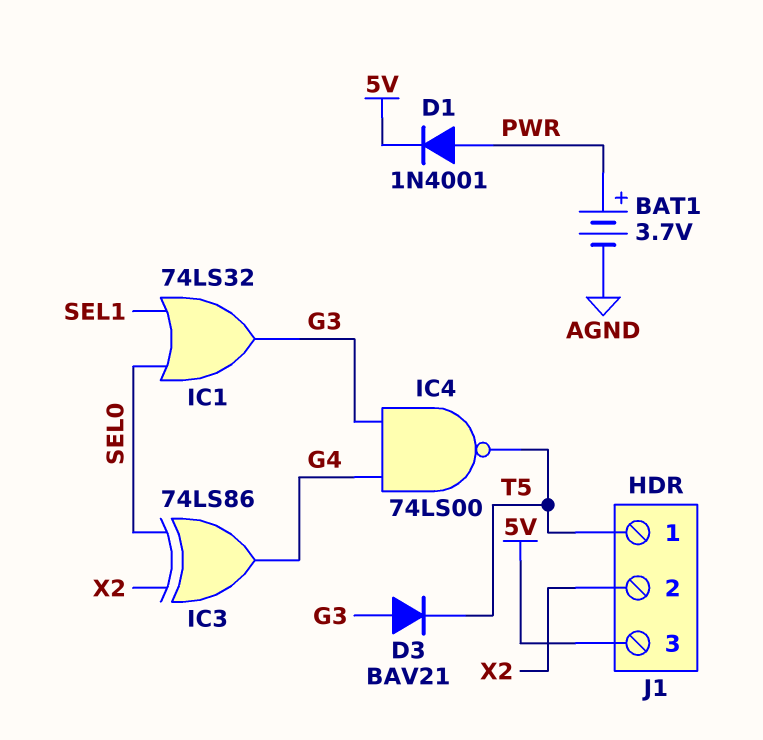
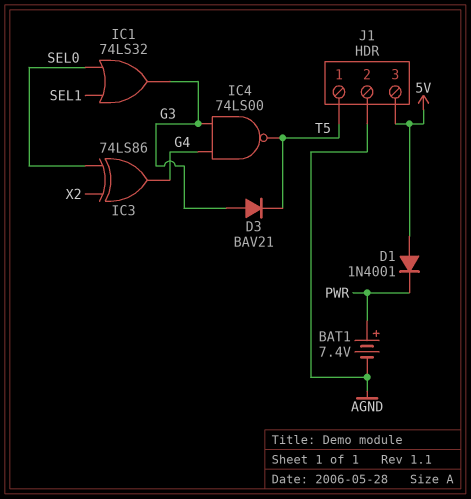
BAT1: 3.7V (plus PWR, minus AGND) -> 7.4V (plus PWR, minus AGND)
D1: diode 1N4001 (A PWR, K 5V) -> diode 1N4001 (A 5V, K PWR)
J1 pin 2: X2 -> AGND

